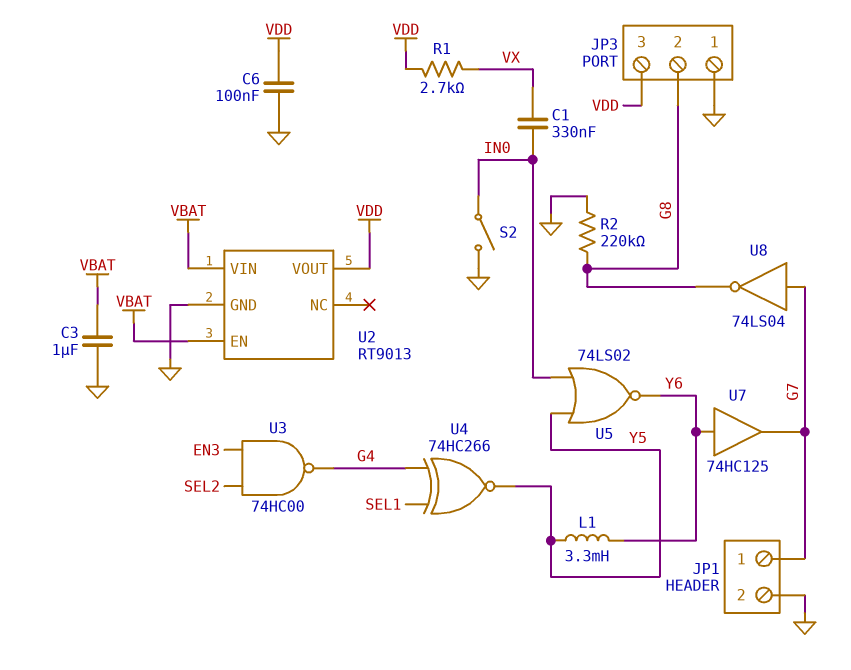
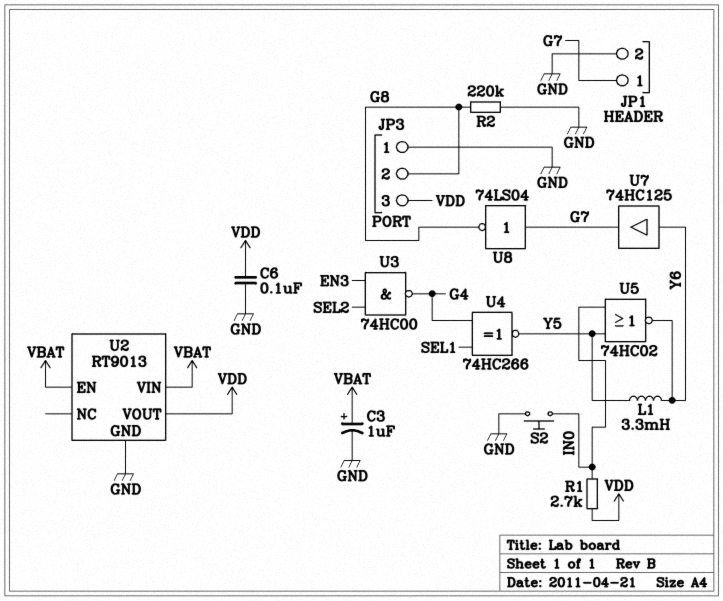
C1: 330nF (IN0, VX) -> none
C3: 1uF (GND, VBAT) -> 1uF (plus VBAT, minus GND)
R1: 2.7k (VDD, VX) -> 2.7k (IN0, VDD)
S2: switch (GND, IN0) -> button (GND, IN0)
U5: NOR 74LS02 (in IN0, in Y5, out Y6) -> NOR 74HC02 (in IN0, in Y5, out Y6)

